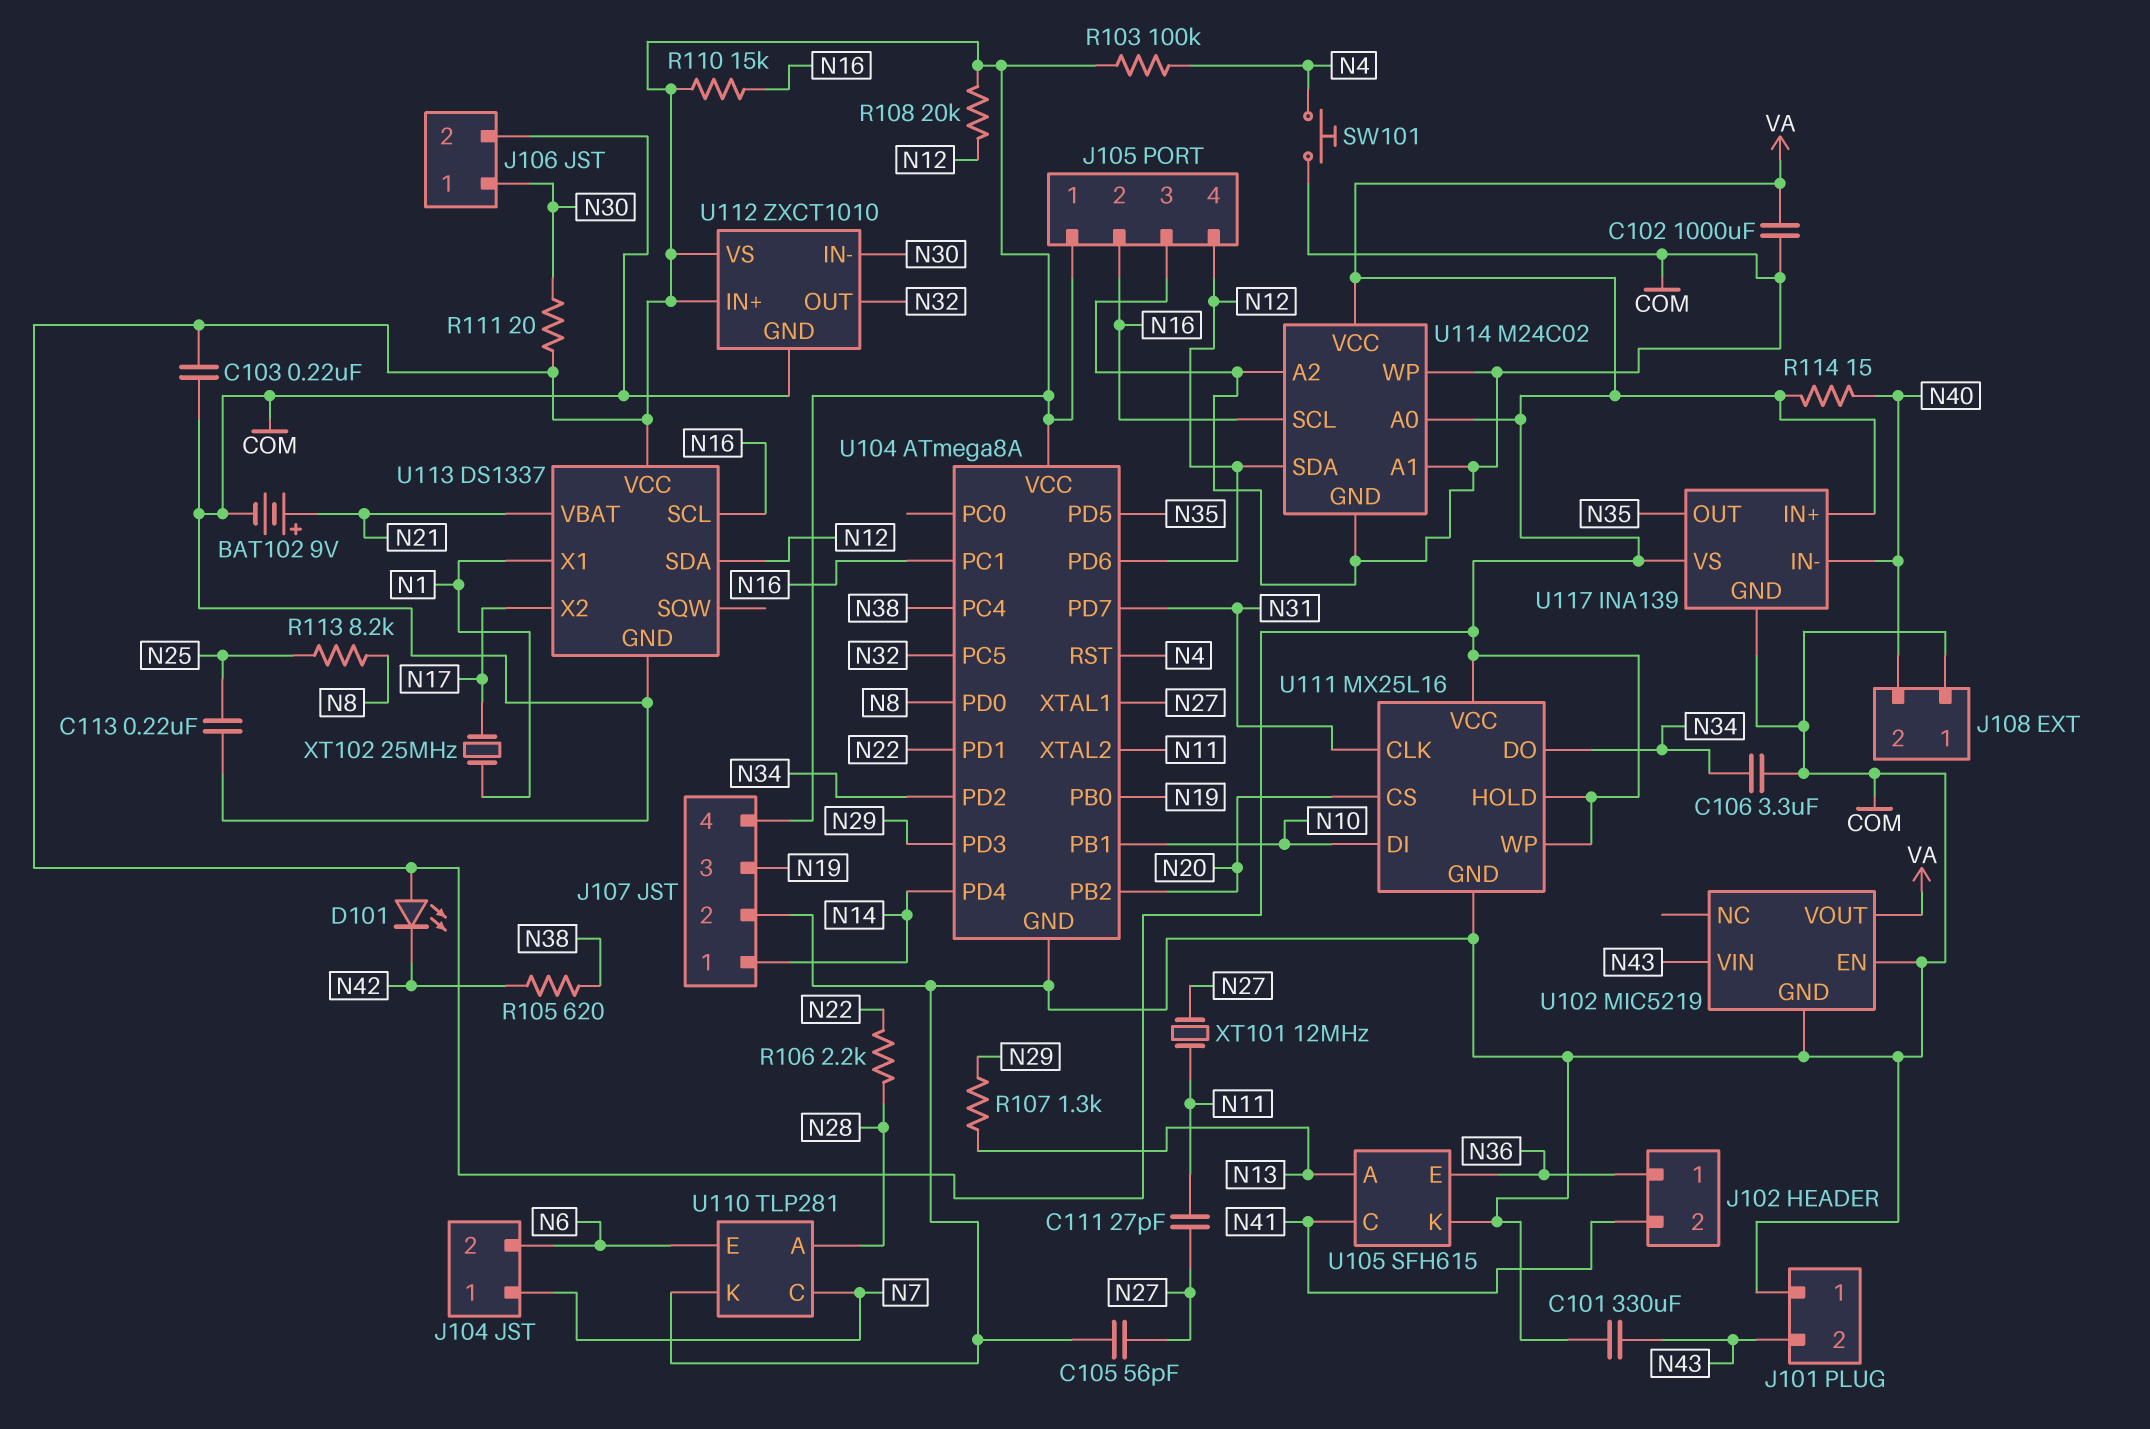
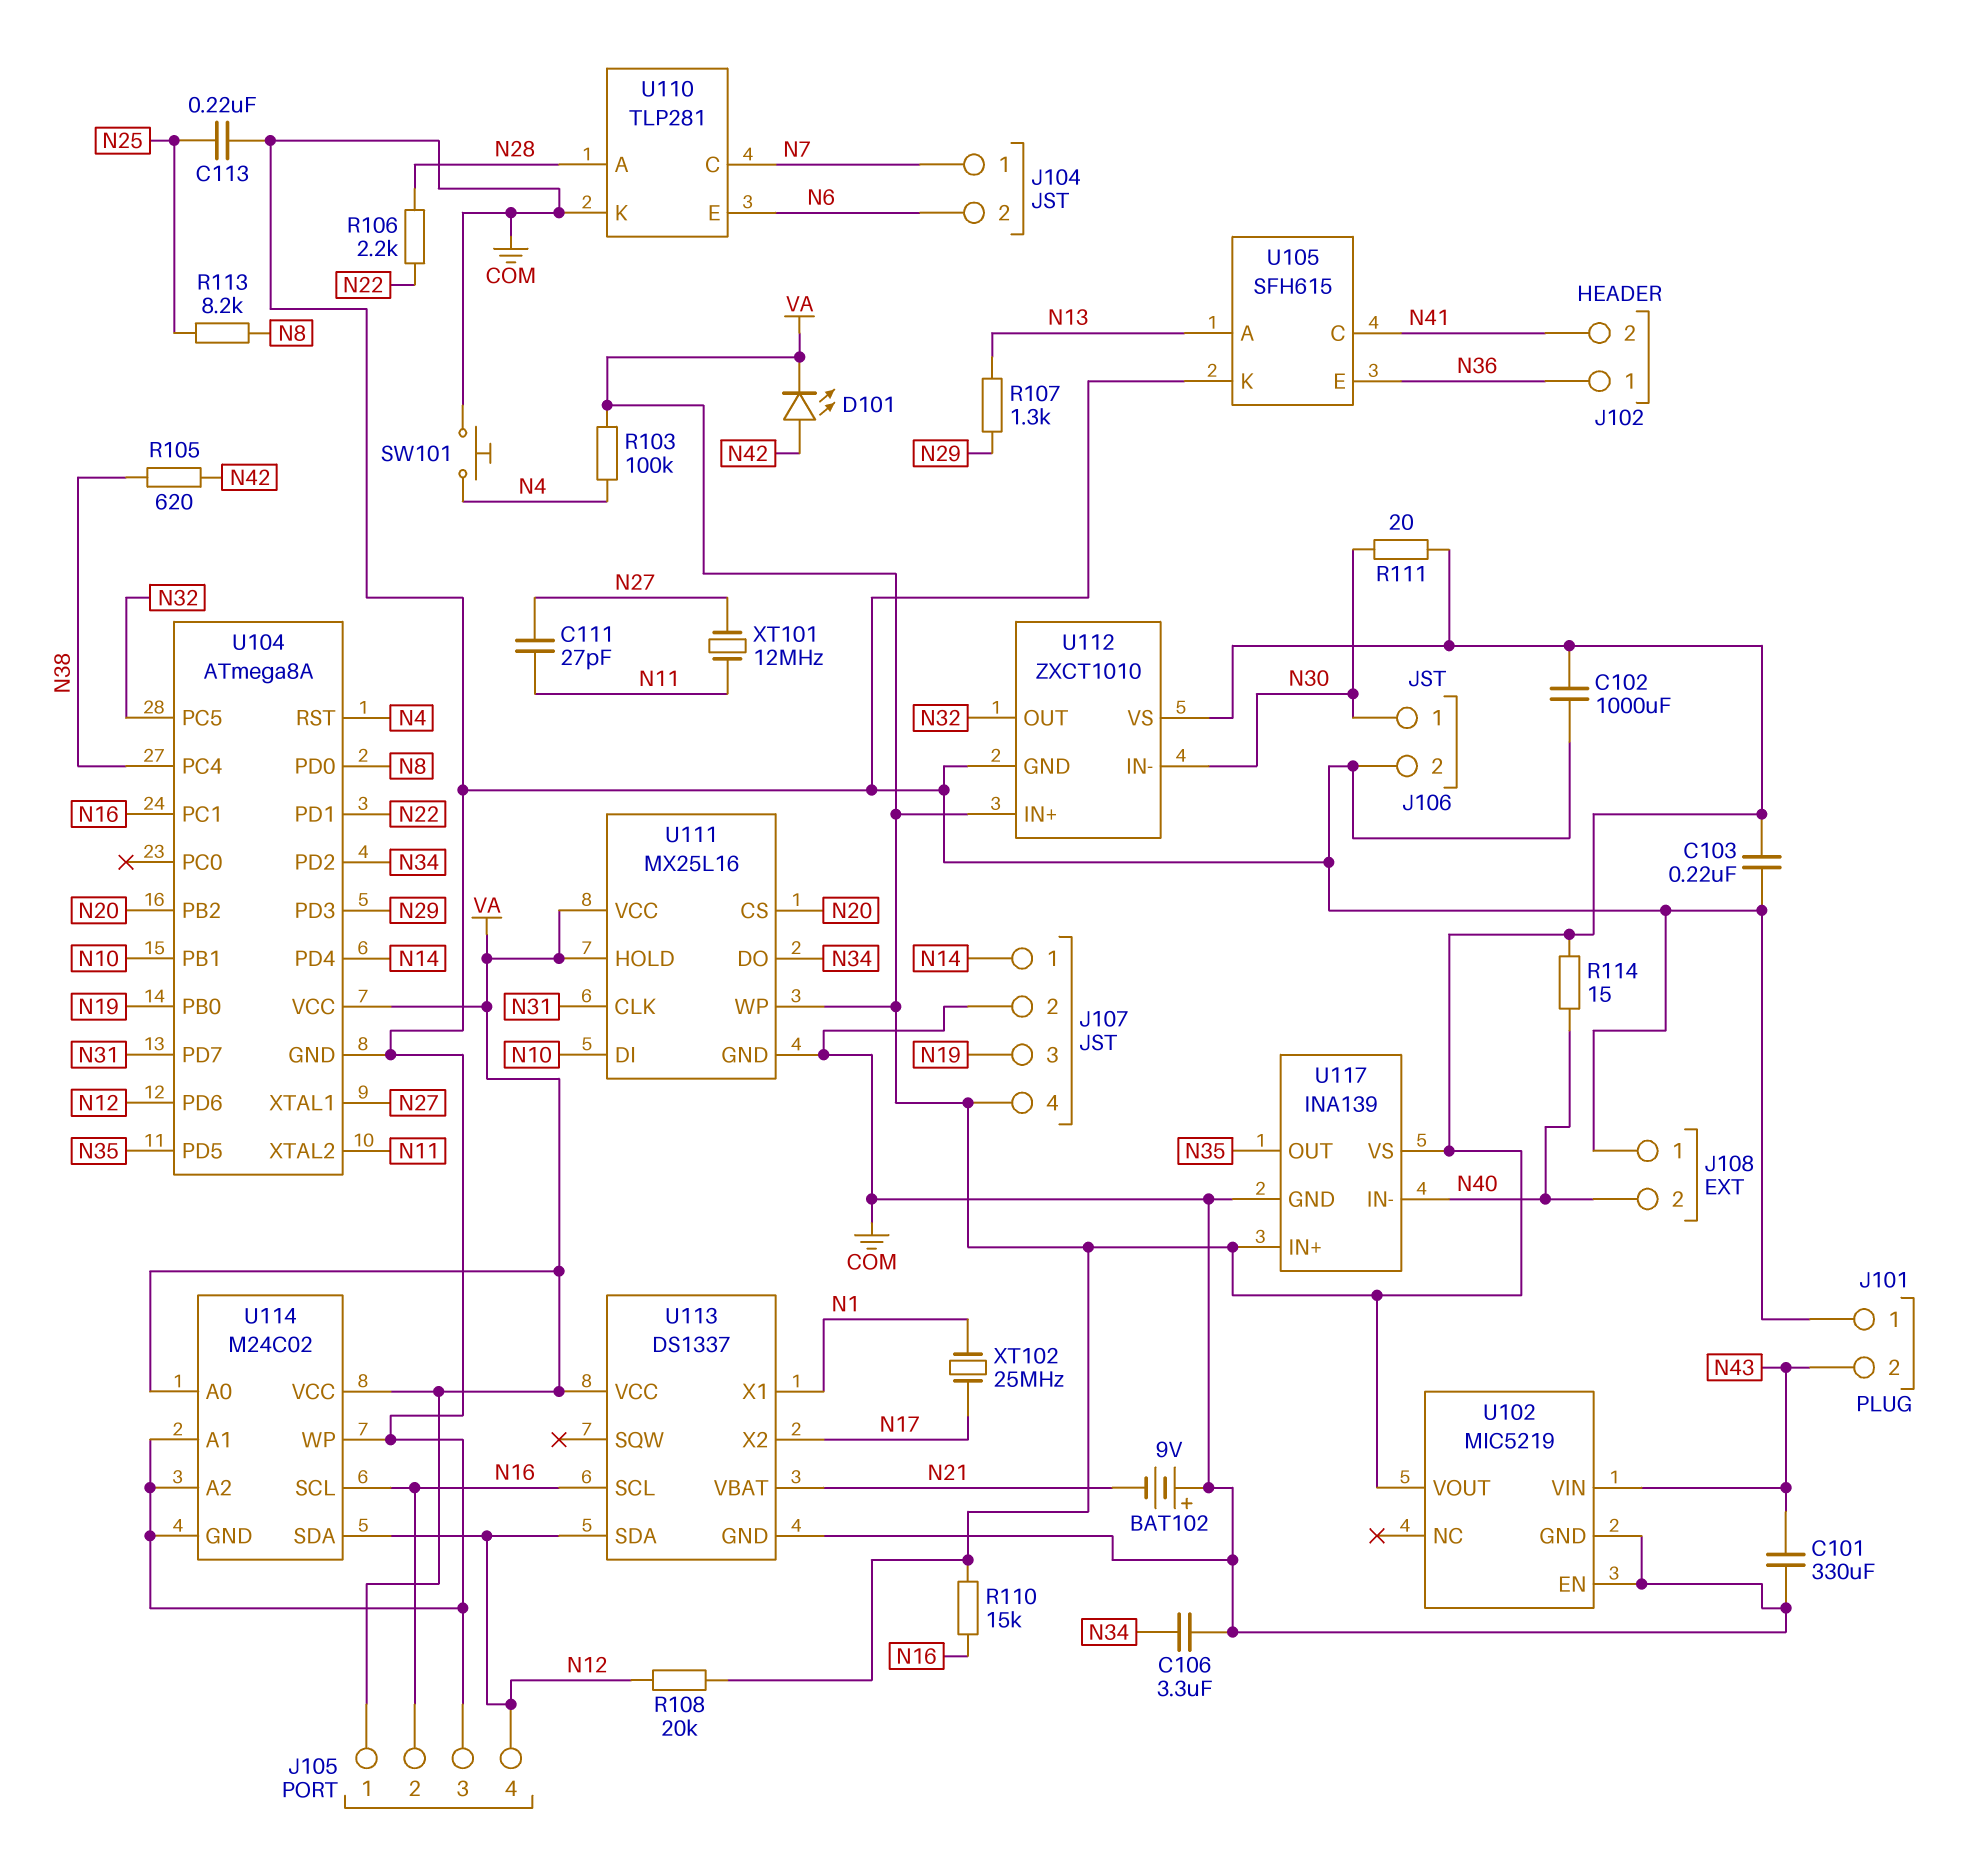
BAT102: 9V (plus N21, minus COM) -> 9V (plus COM, minus N21)
C105: 56pF (COM, N27) -> none
D101: LED (A VA, K N42) -> LED (A N42, K VA)

